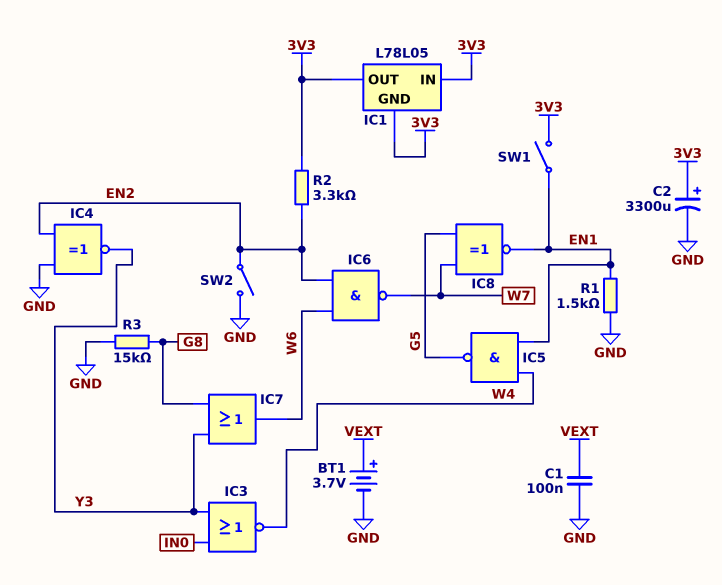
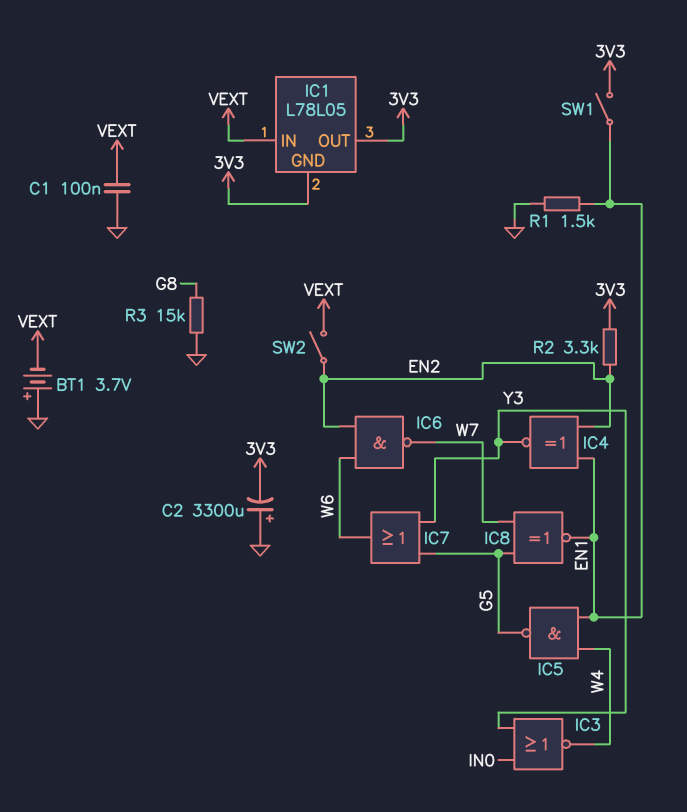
BT1: 3.7V (plus VEXT, minus GND) -> 3.7V (plus GND, minus VEXT)
C2: 3300uF (plus 3V3, minus GND) -> 3300uF (plus GND, minus 3V3)
IC1 pin IN: 3V3 -> VEXT
IC4: XNOR (in EN2, in GND, out Y3) -> XNOR (in EN1, in EN2, out Y3)
IC7: OR (in G8, in Y3, out W6) -> OR (in G5, in Y3, out W6)
SW2: switch (EN2, GND) -> switch (EN2, VEXT)

